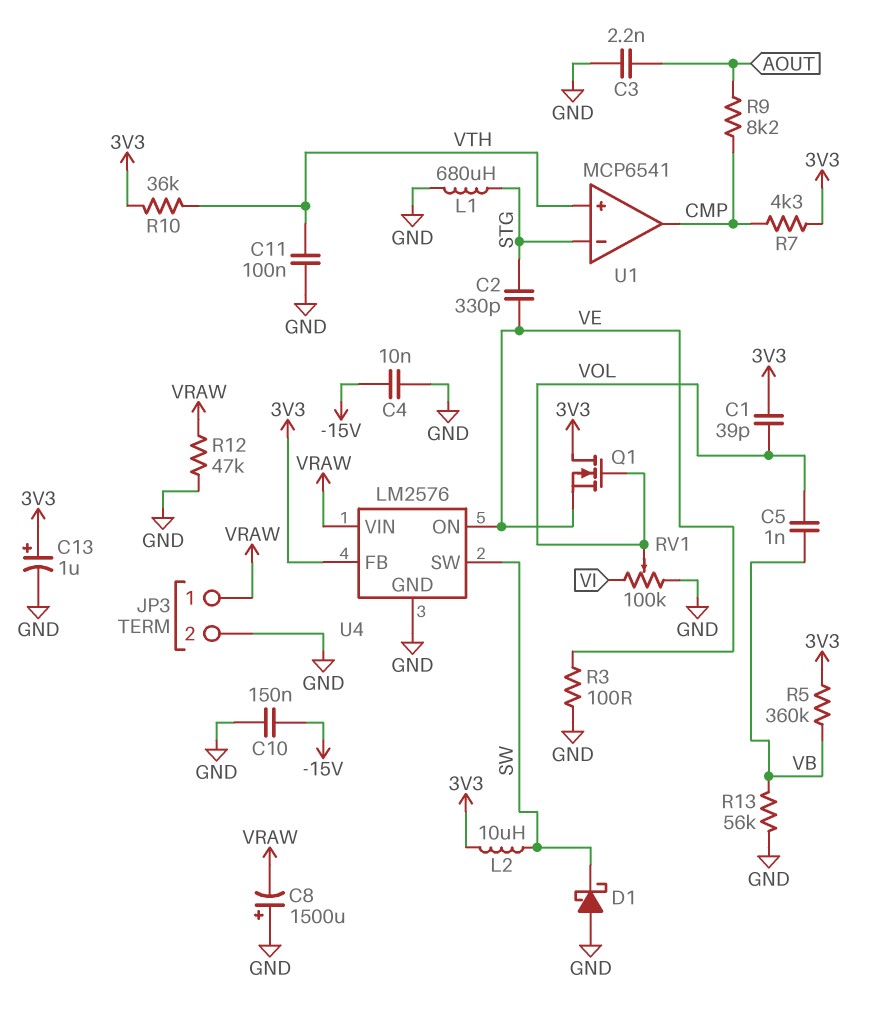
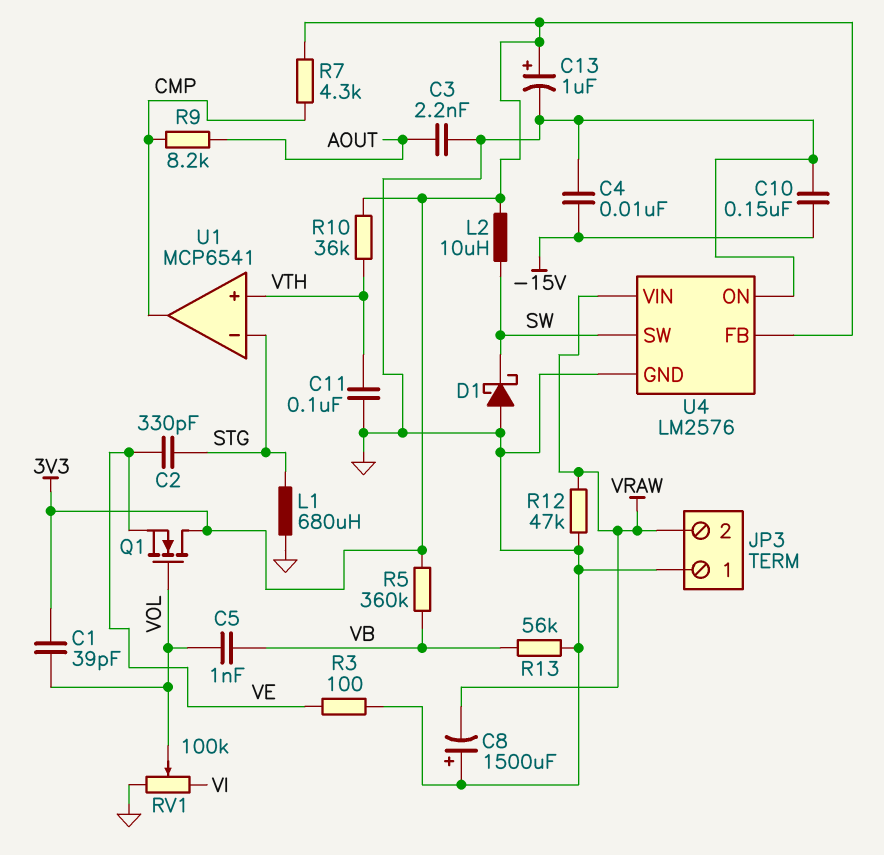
JP3 pin 1: VRAW -> GND
JP3 pin 2: GND -> VRAW
U4 pin ON: VE -> GND

